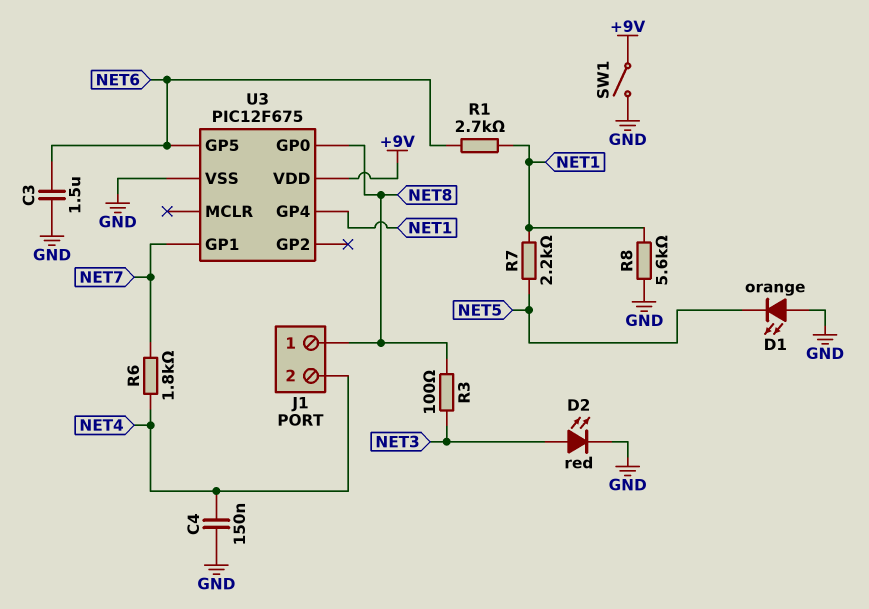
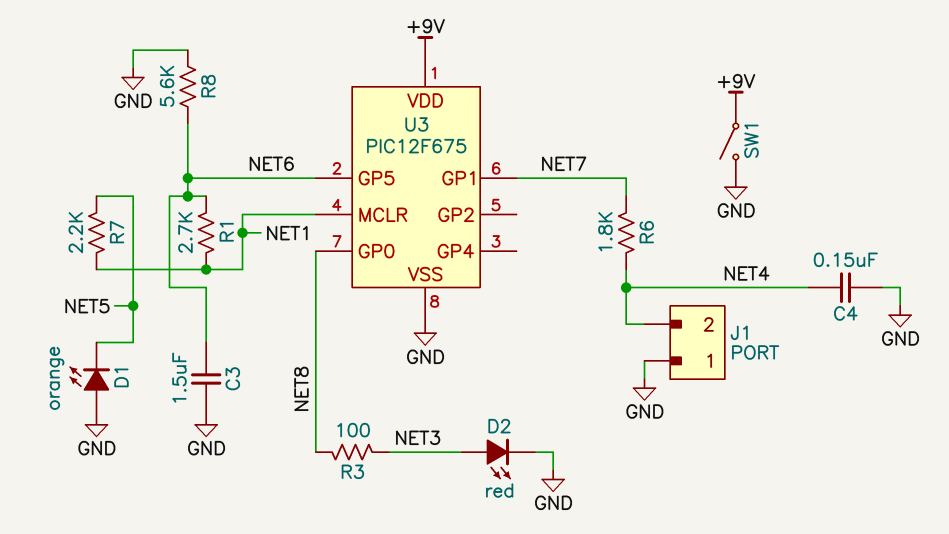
J1 pin 1: NET8 -> GND
R8: 5.6k (GND, NET1) -> 5.6k (GND, NET6)
U3 pin GP4: NET1 -> none
U3 pin MCLR: none -> NET1

